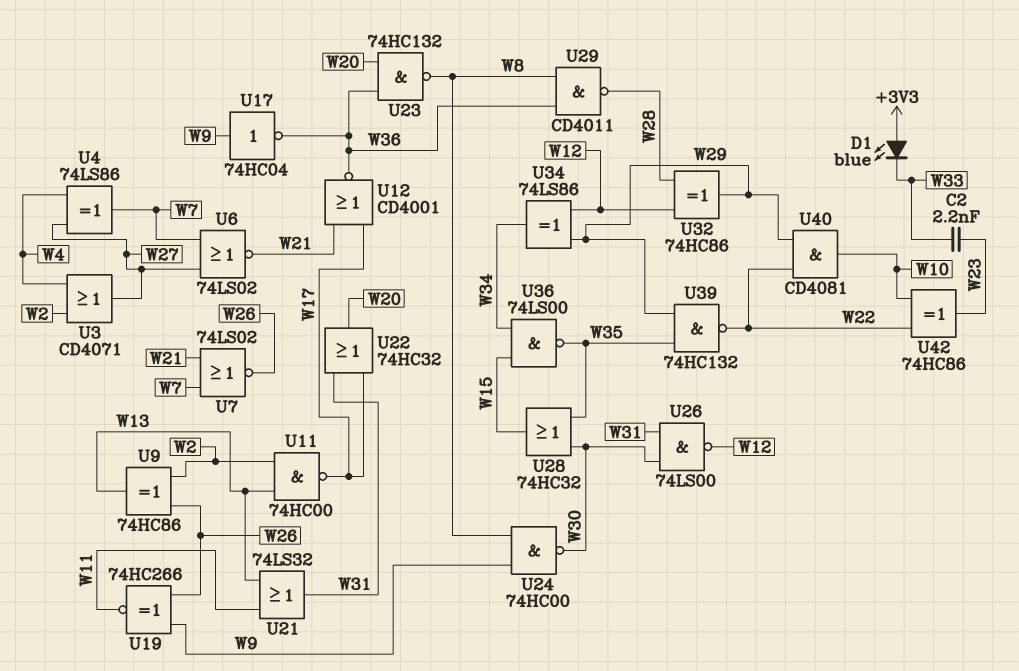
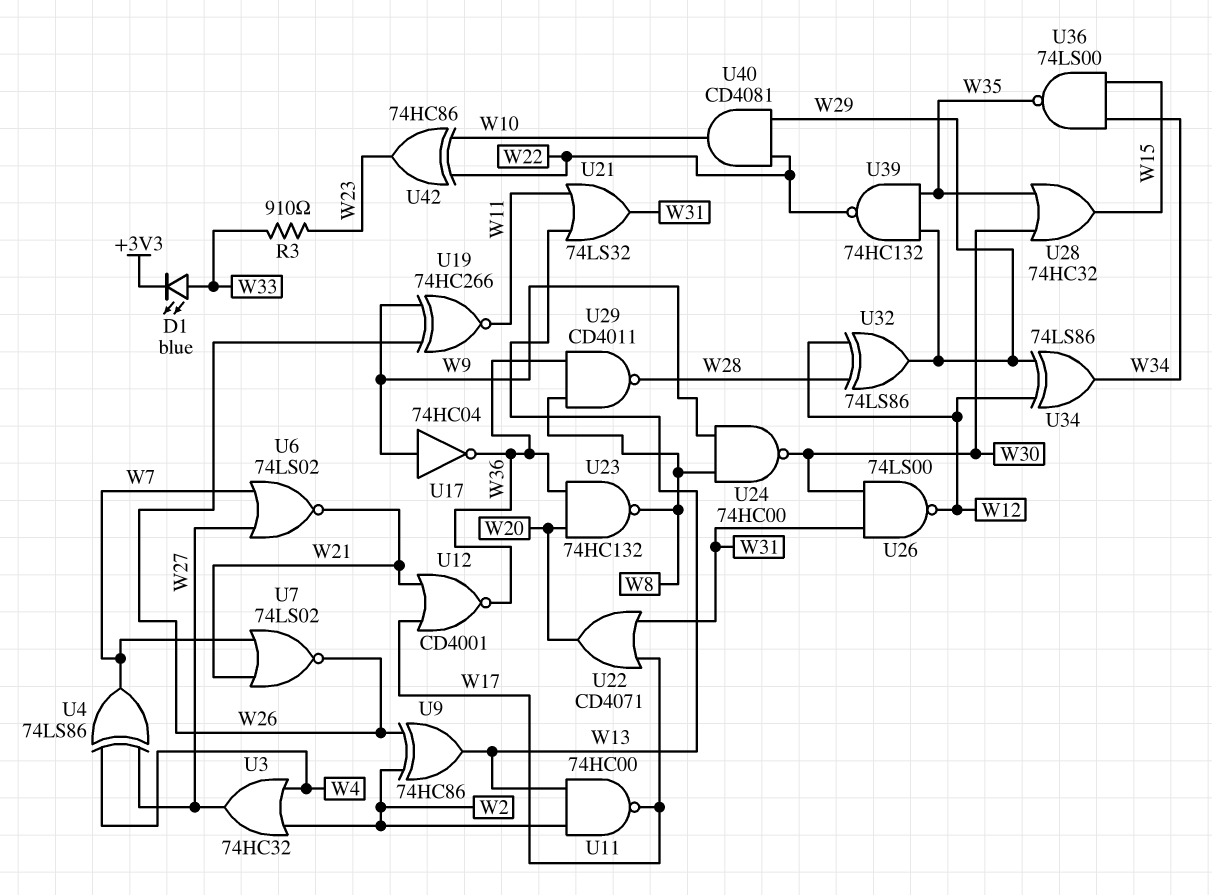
C2: 2.2nF (W23, W33) -> none
D1: LED blue (A +3V3, K W33) -> LED blue (A W33, K +3V3)
R3: none -> 910 (W23, W33)
U3: OR CD4071 (in W2, in W4, out W27) -> OR 74HC32 (in W2, in W4, out W27)
U22: OR 74HC32 (in W17, in W31, out W20) -> OR CD4071 (in W17, in W31, out W20)
U32: XOR 74HC86 (in W12, in W28, out W29) -> XOR 74LS86 (in W12, in W28, out W29)

